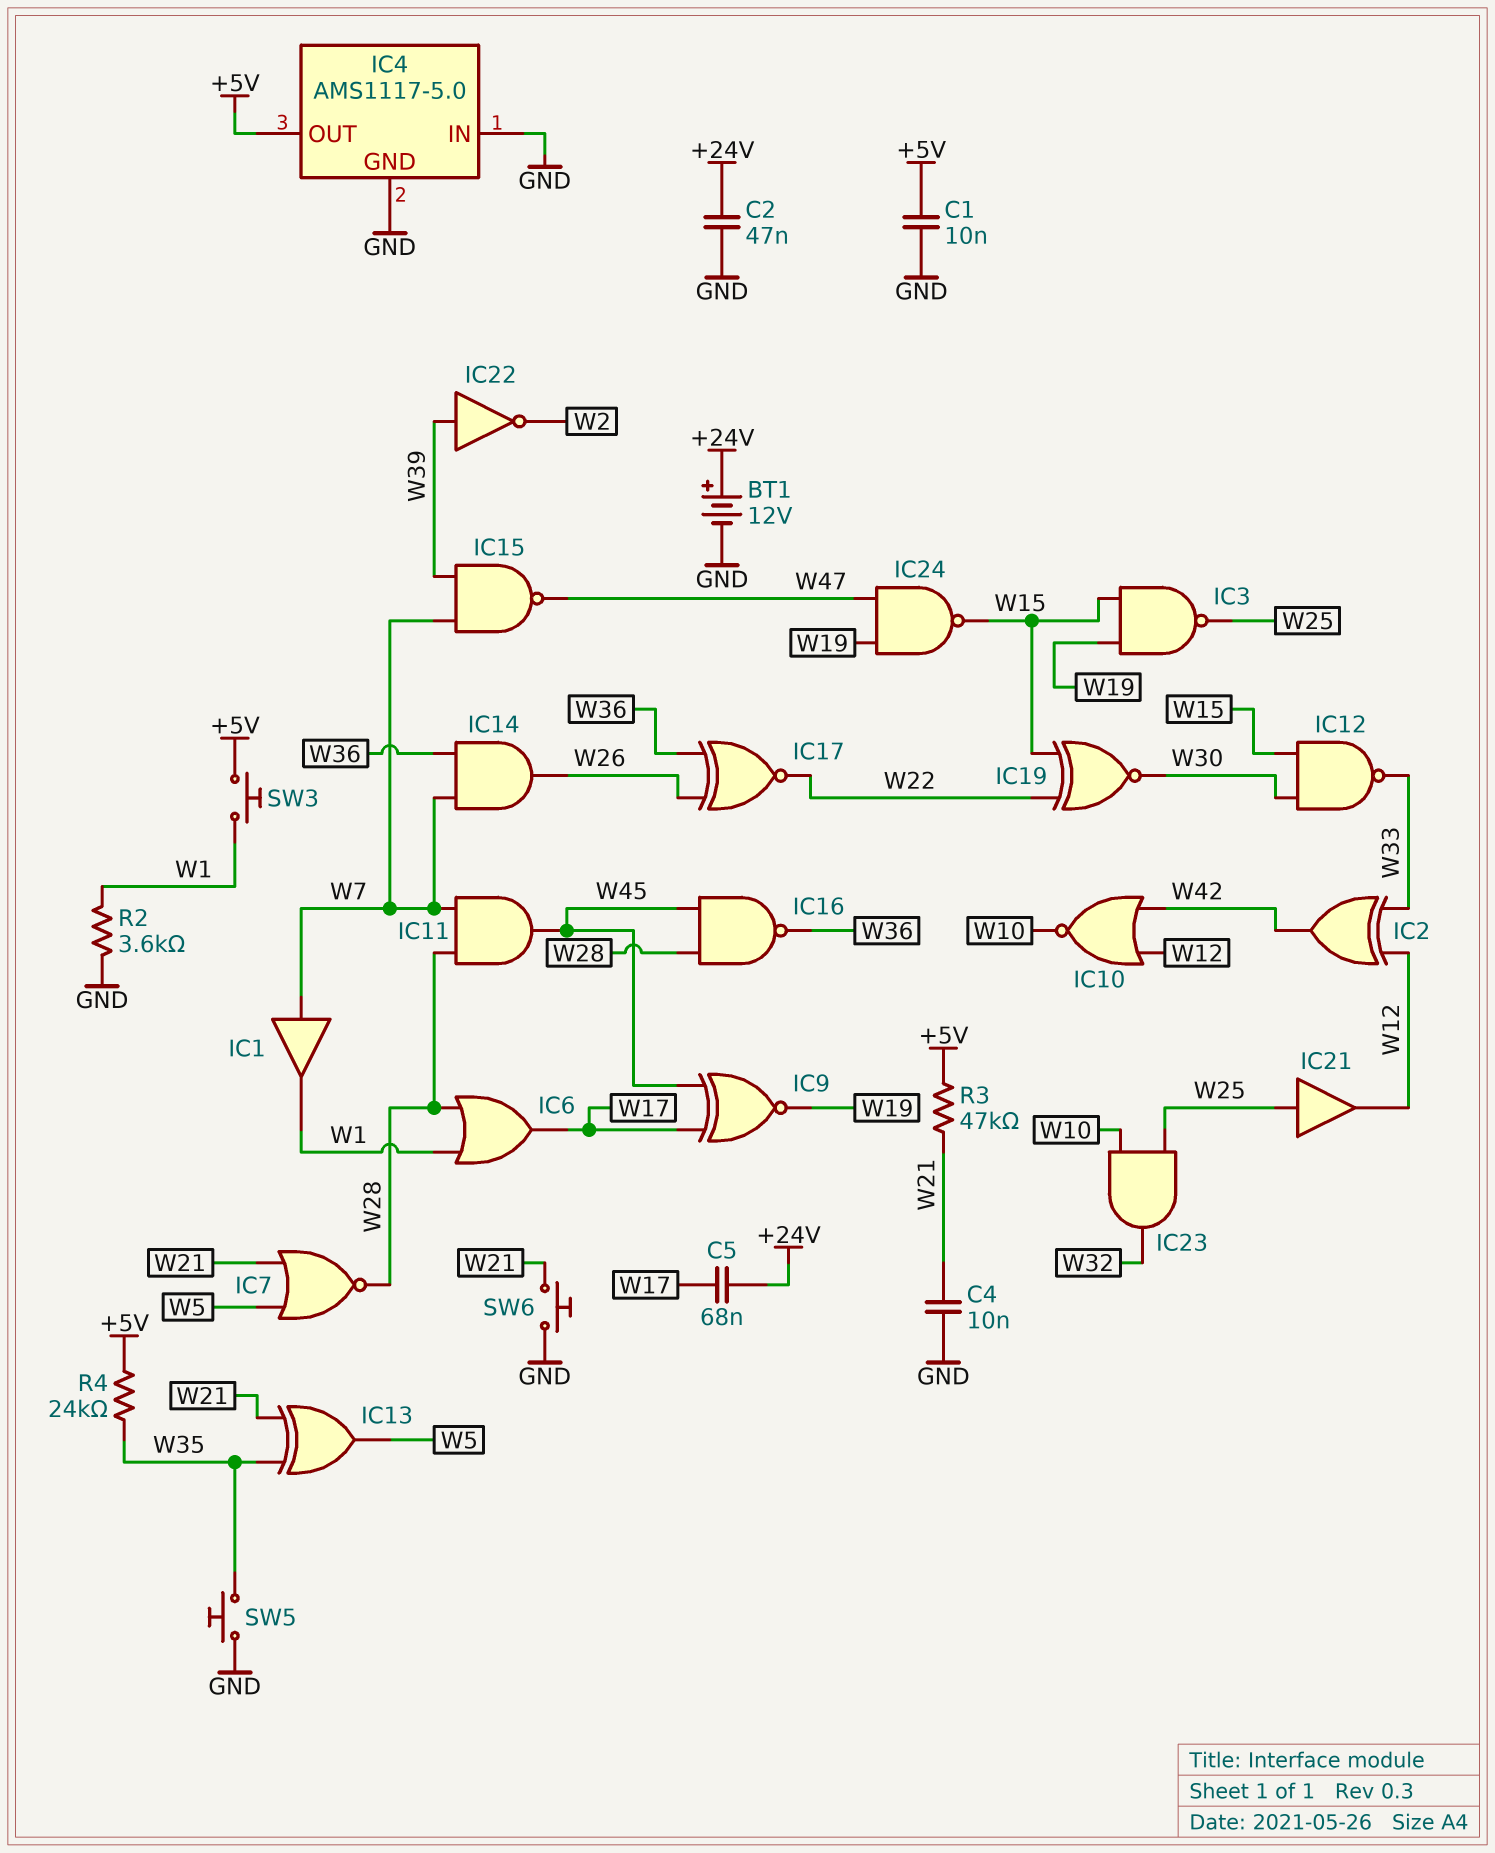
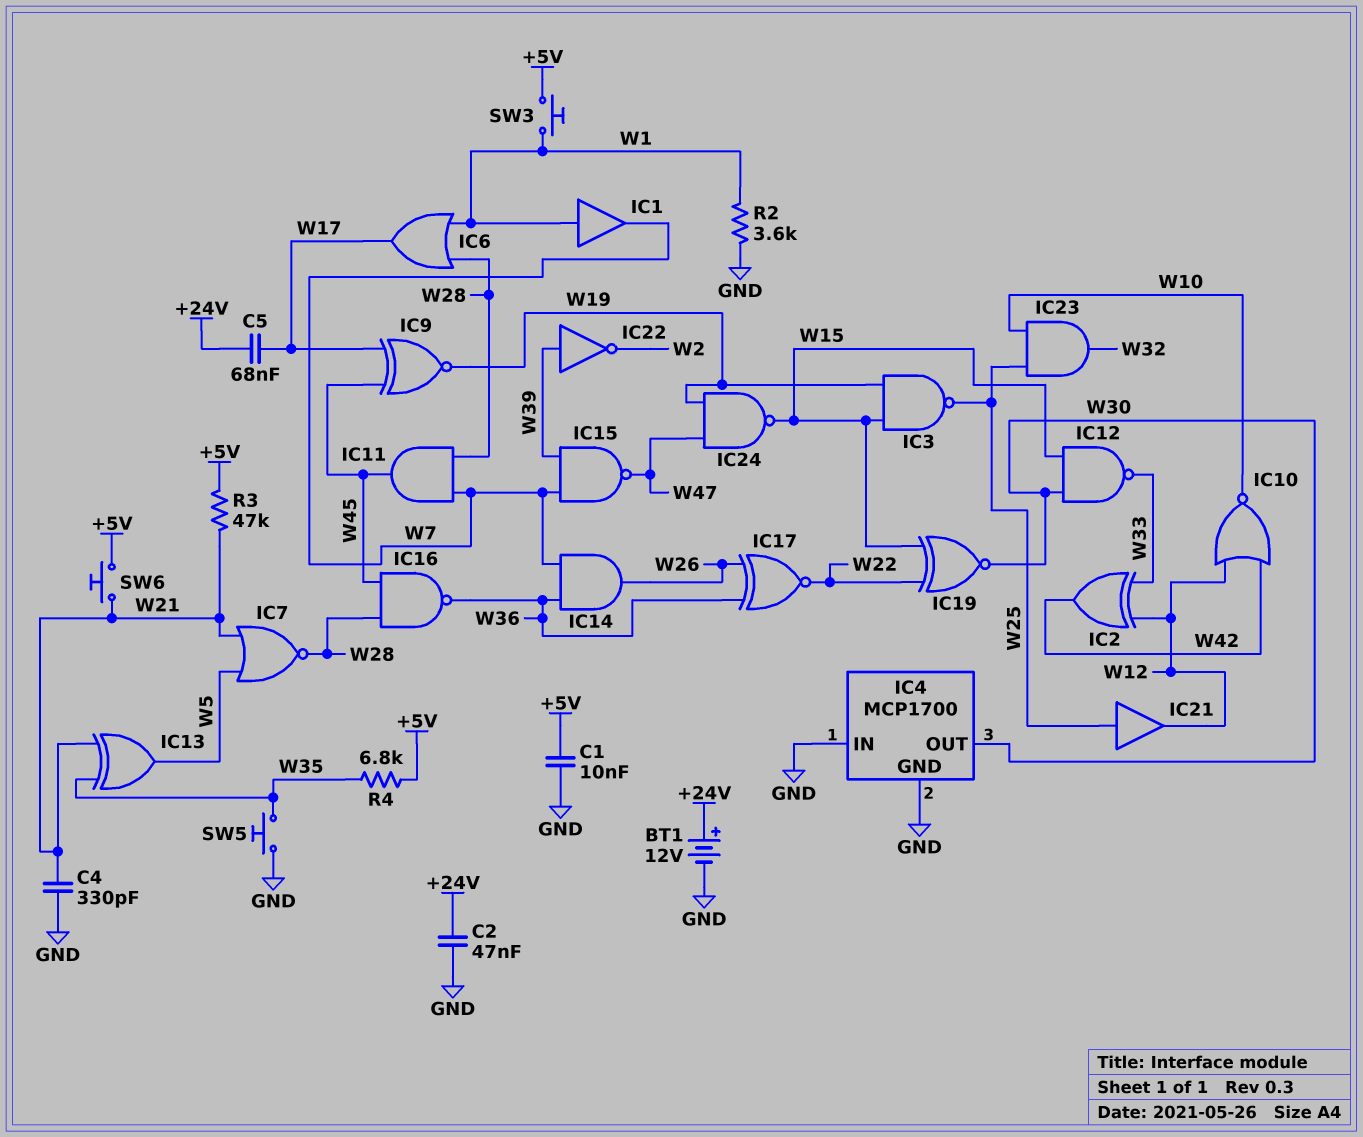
C4: 10nF (GND, W21) -> 330pF (GND, W21)
IC1: buffer (in W7, out W1) -> buffer (in W1, out W7)
IC4: AMS1117-5.0 -> MCP1700
IC4 pin OUT: +5V -> W30
R4: 24k (+5V, W35) -> 6.8k (+5V, W35)
SW6: button (GND, W21) -> button (+5V, W21)

